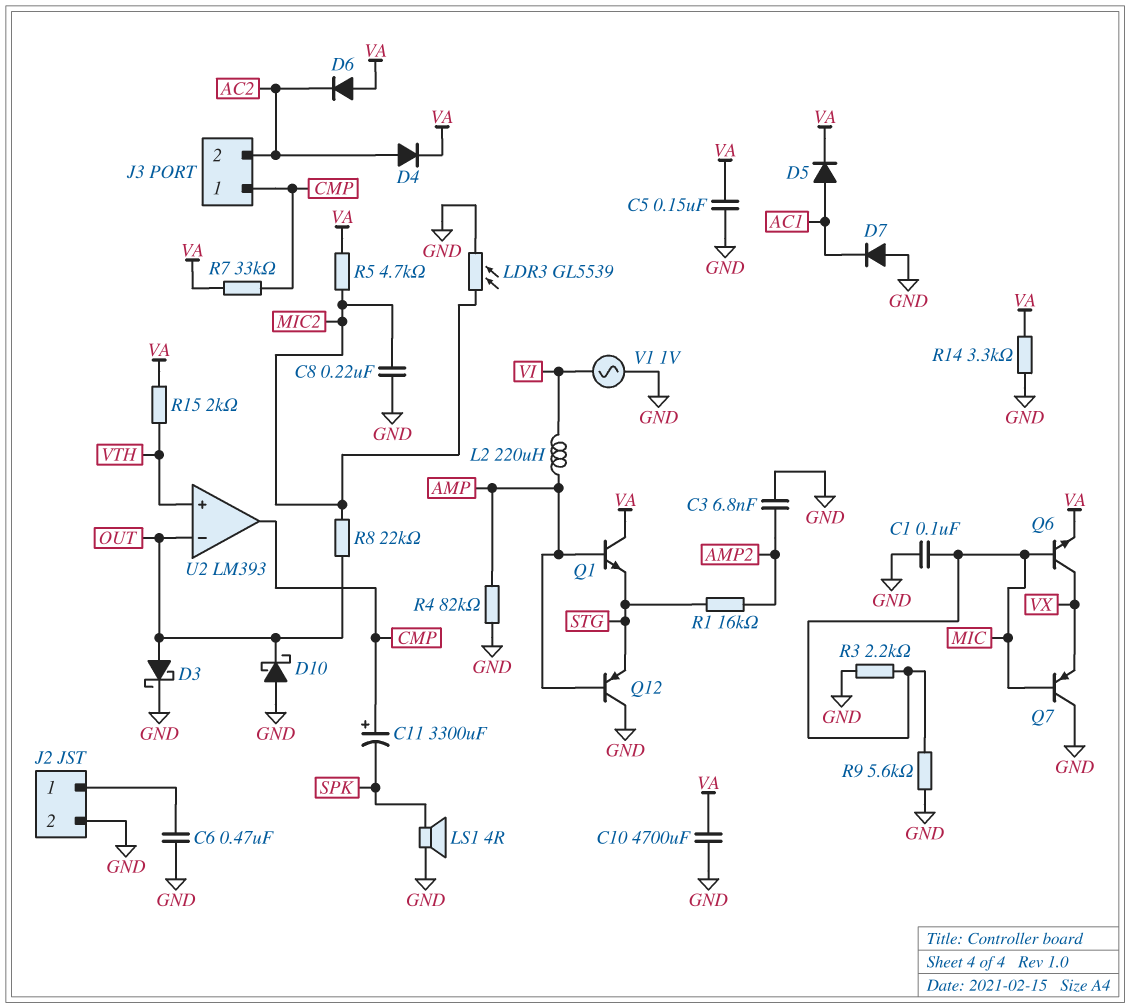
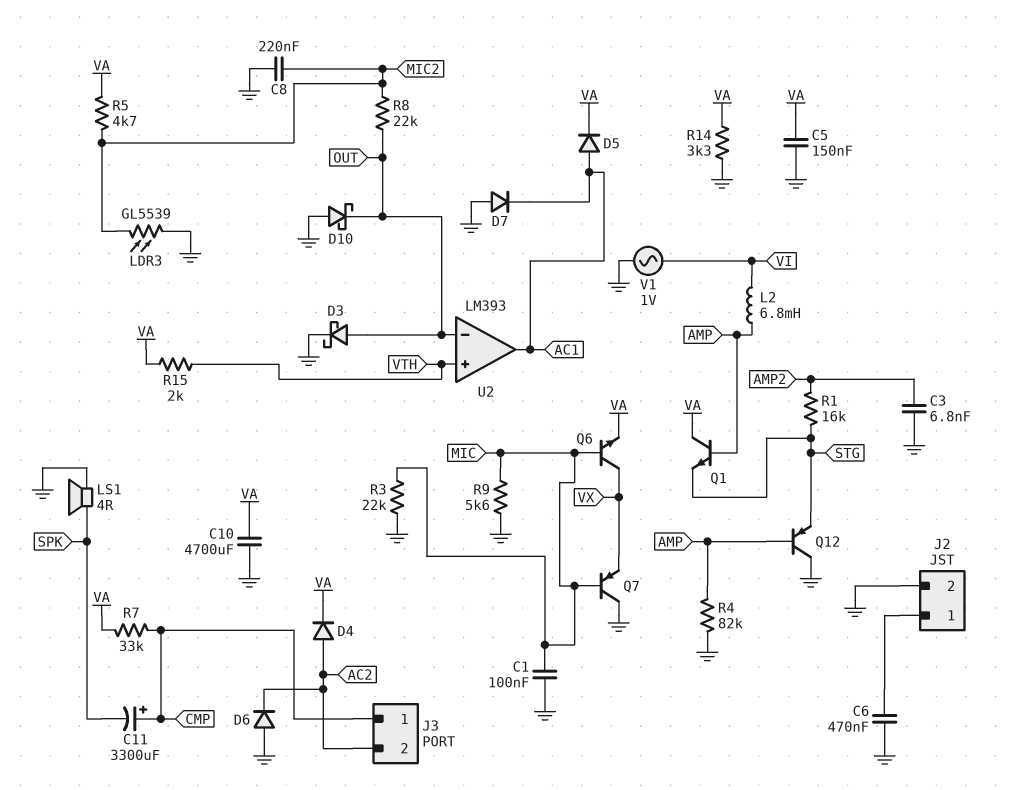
D6: diode (A VA, K AC2) -> diode (A GND, K AC2)
L2: 220uH (AMP, VI) -> 6.8mH (AMP, VI)
R3: 2.2k (GND, MIC) -> 22k (GND, MIC)
U2 pin out: CMP -> AC1

